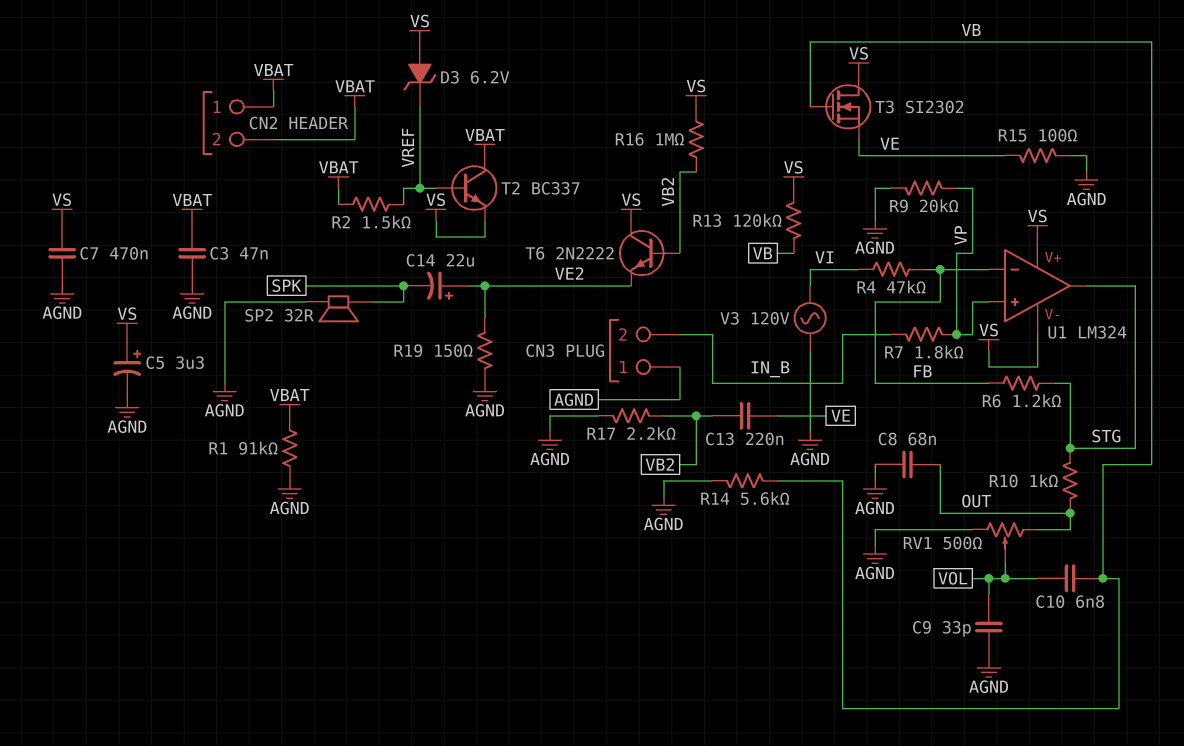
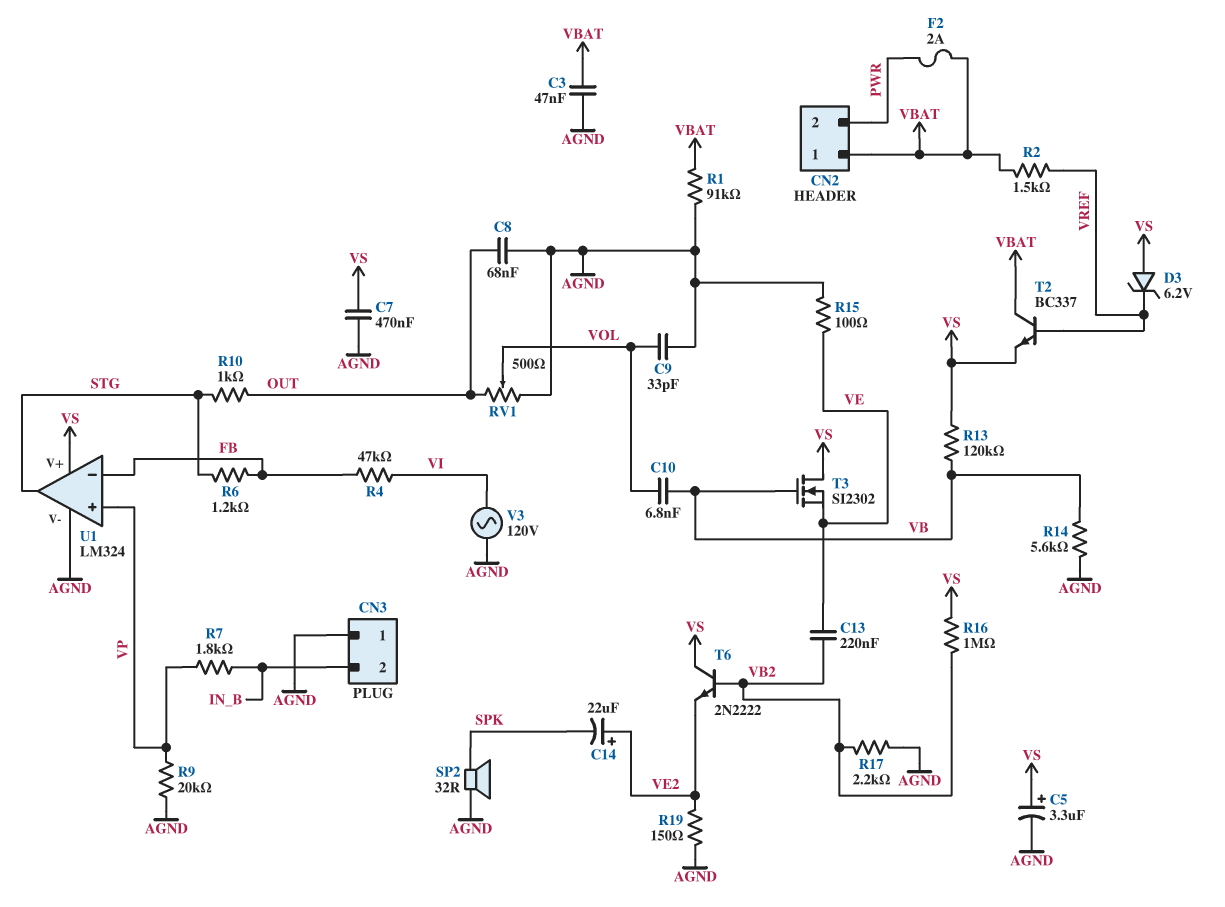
CN2 pin 2: VBAT -> PWR
F2: none -> 2A (PWR, VBAT)
U1 pin V-: VS -> AGND

